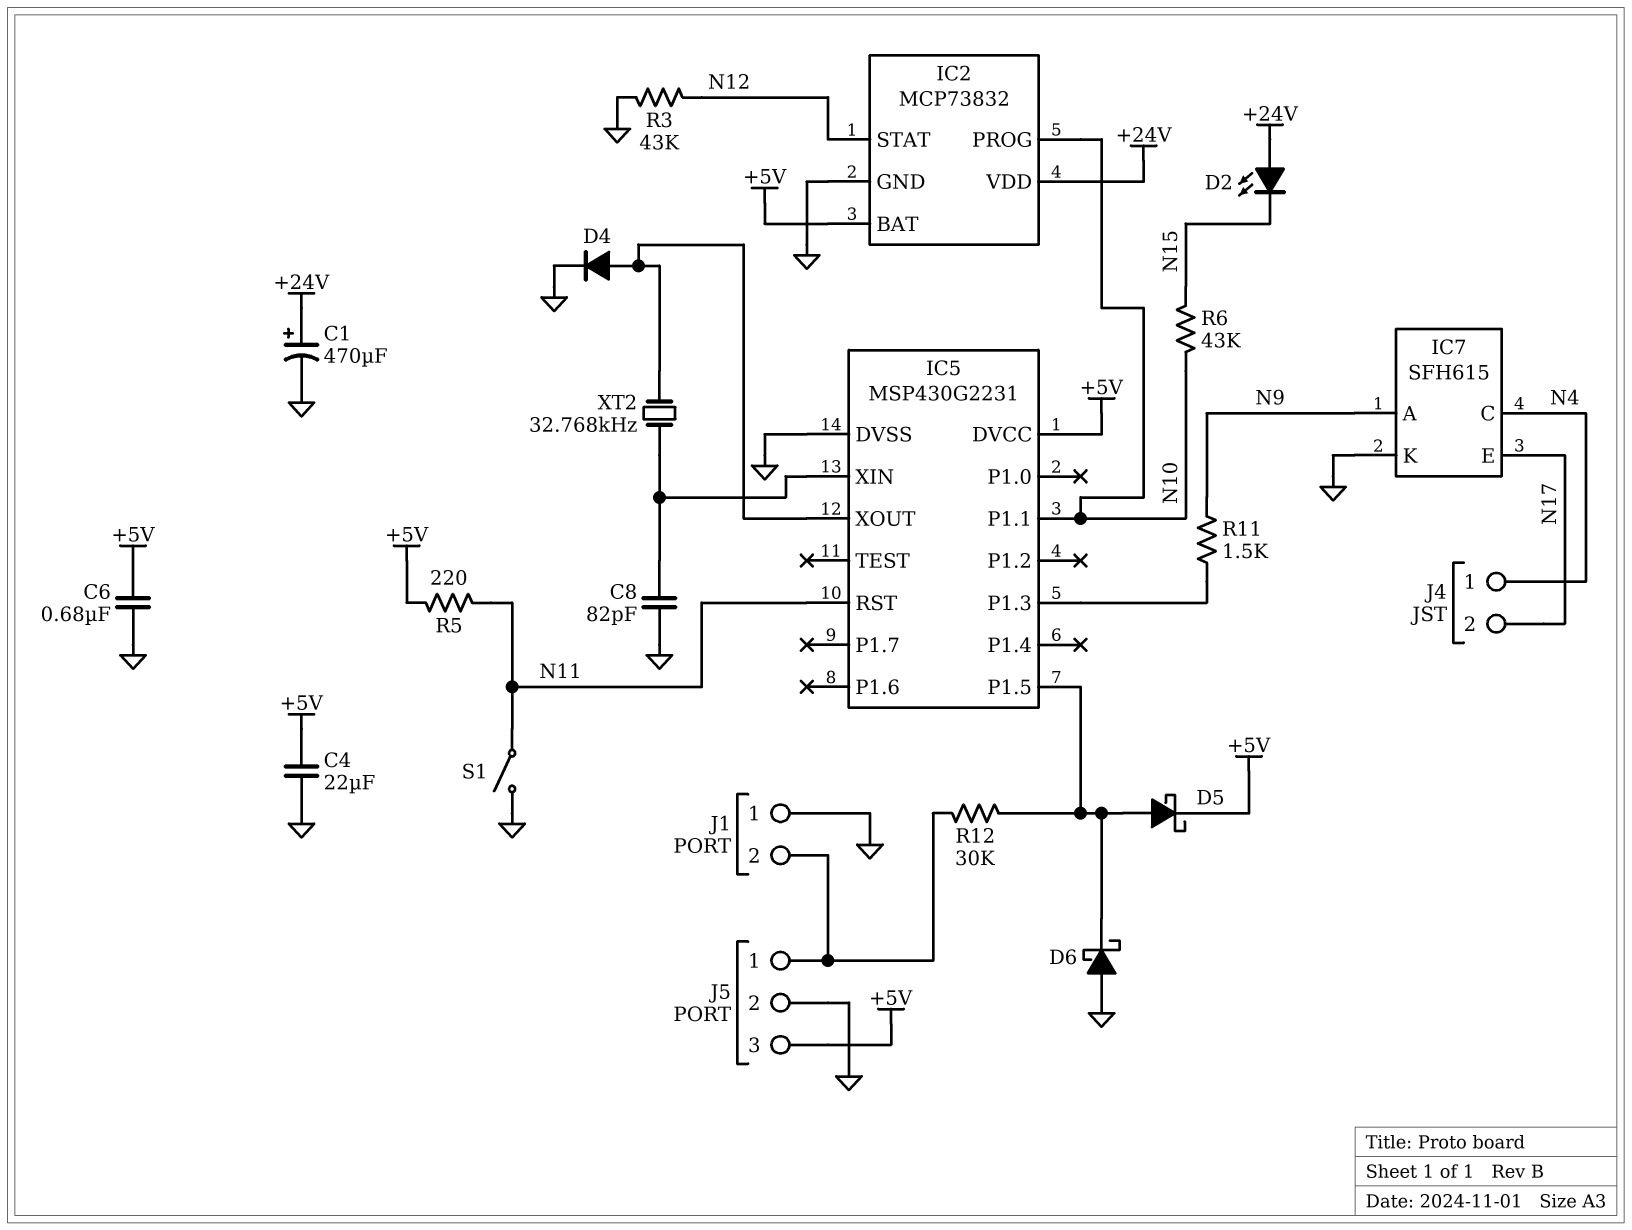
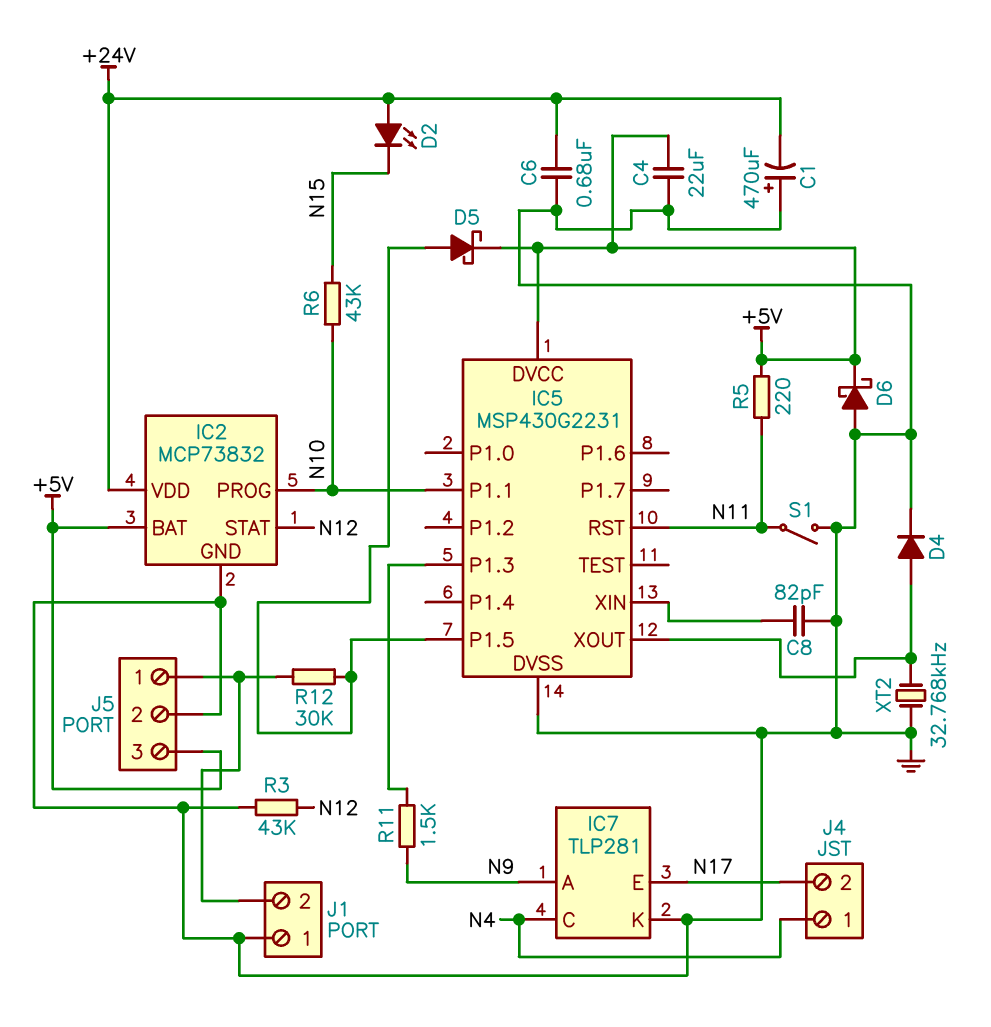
C1: 470uF (plus +24V, minus GND) -> 470uF (plus GND, minus +24V)
C6: 680nF (+5V, GND) -> 680nF (+24V, GND)
D6: schottky (A GND, K IC5/P1.5) -> schottky (A GND, K +5V)
IC7: SFH615 -> TLP281
XT2: 32.768kHz (IC5/XIN, IC5/XOUT) -> 32.768kHz (GND, IC5/XOUT)

